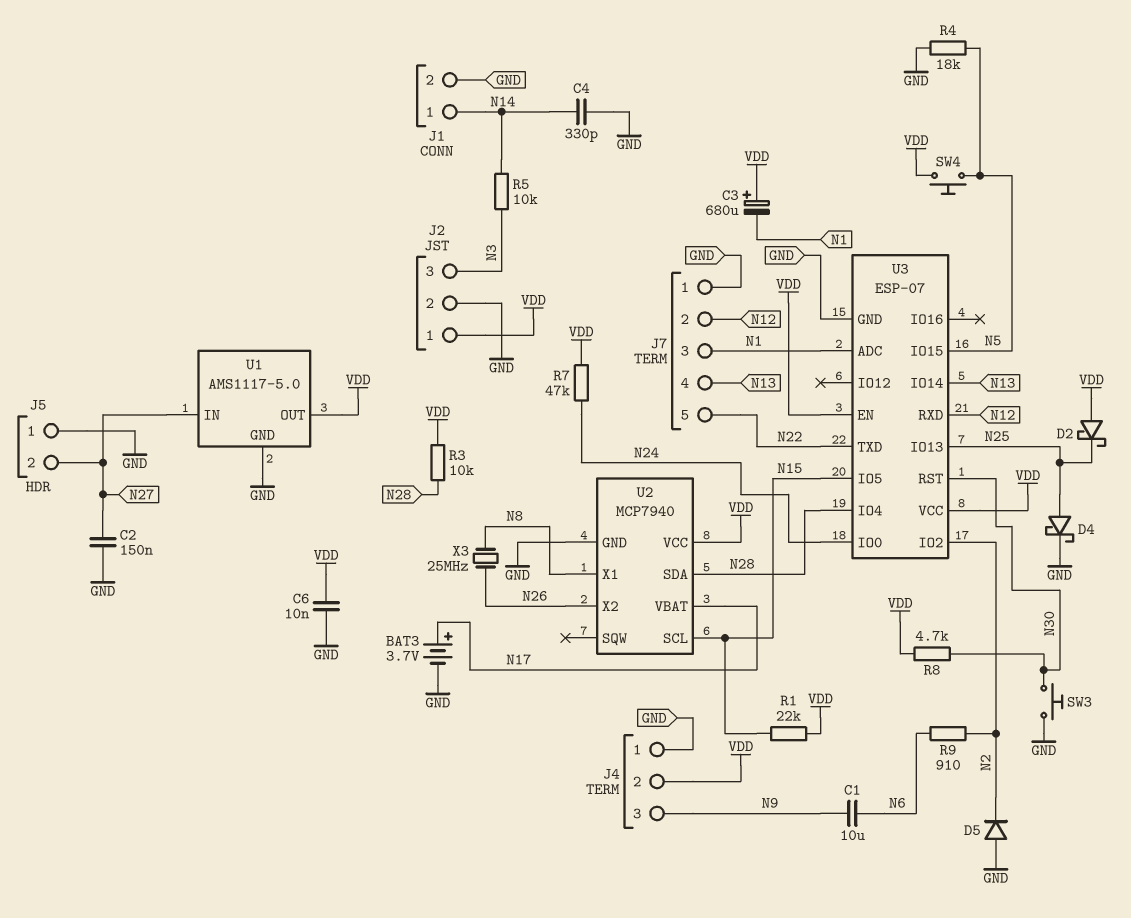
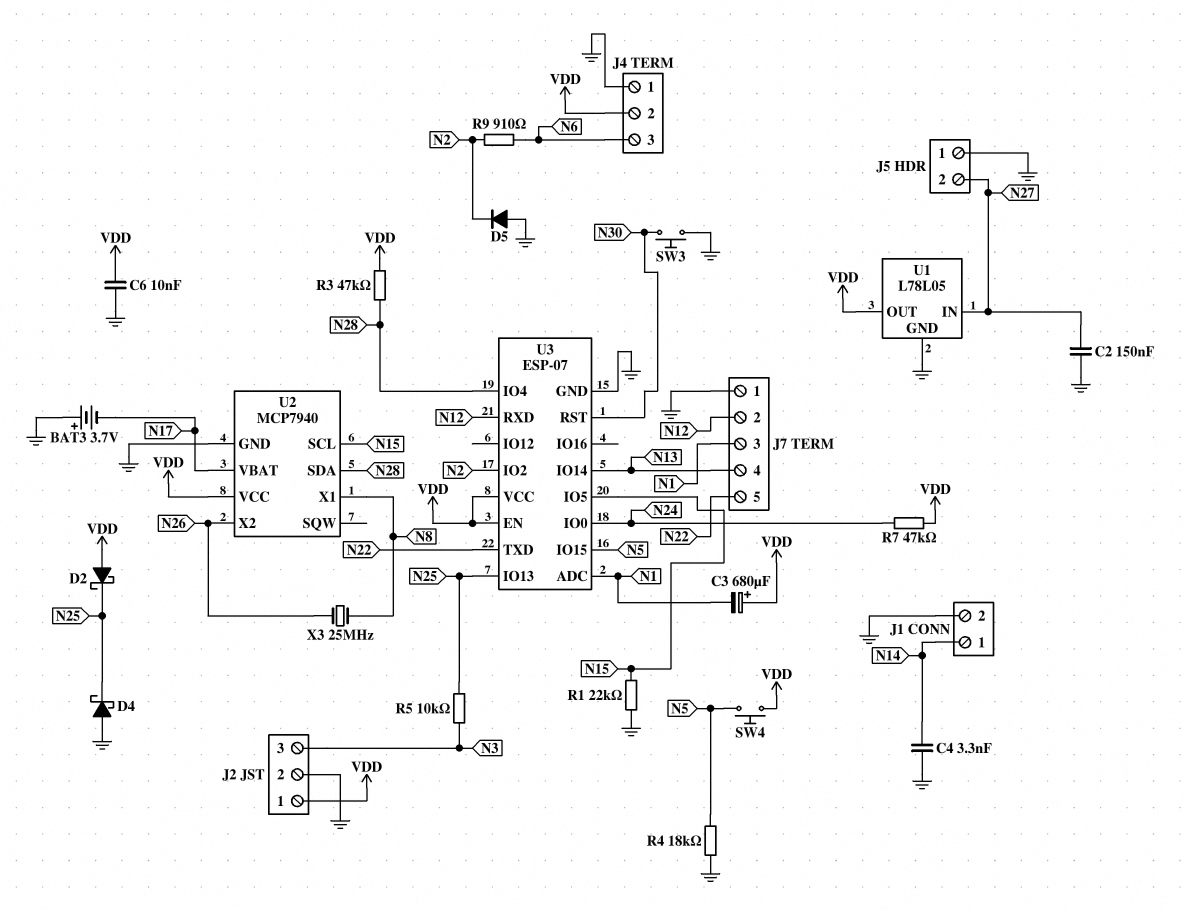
BAT3: 3.7V (plus N17, minus GND) -> 3.7V (plus GND, minus N17)
C1: 10uF (N6, N9) -> none
C4: 330pF (GND, N14) -> 3.3nF (GND, N14)
D4: schottky (A N25, K GND) -> schottky (A GND, K N25)
J4 pin 3: N9 -> N6
R1: 22k (N15, VDD) -> 22k (GND, N15)
R3: 10k (N28, VDD) -> 47k (N28, VDD)
R5: 10k (N3, N14) -> 10k (N3, N25)
R8: 4.7k (N30, VDD) -> none
U1: AMS1117-5.0 -> L78L05

